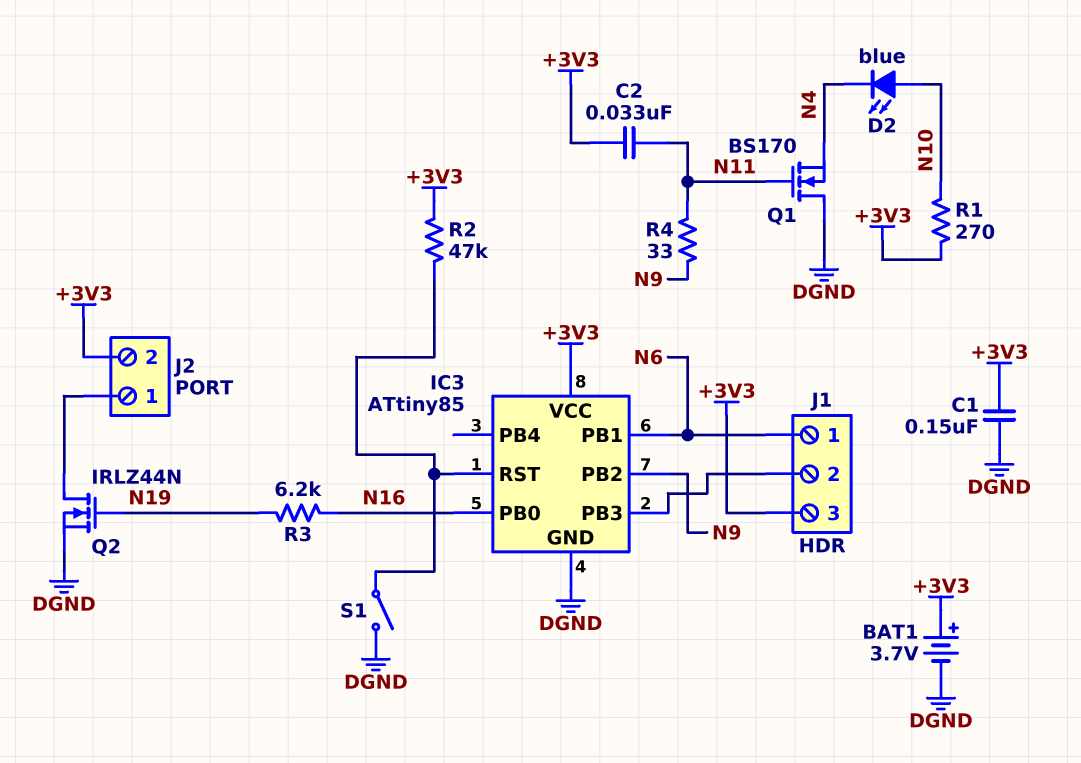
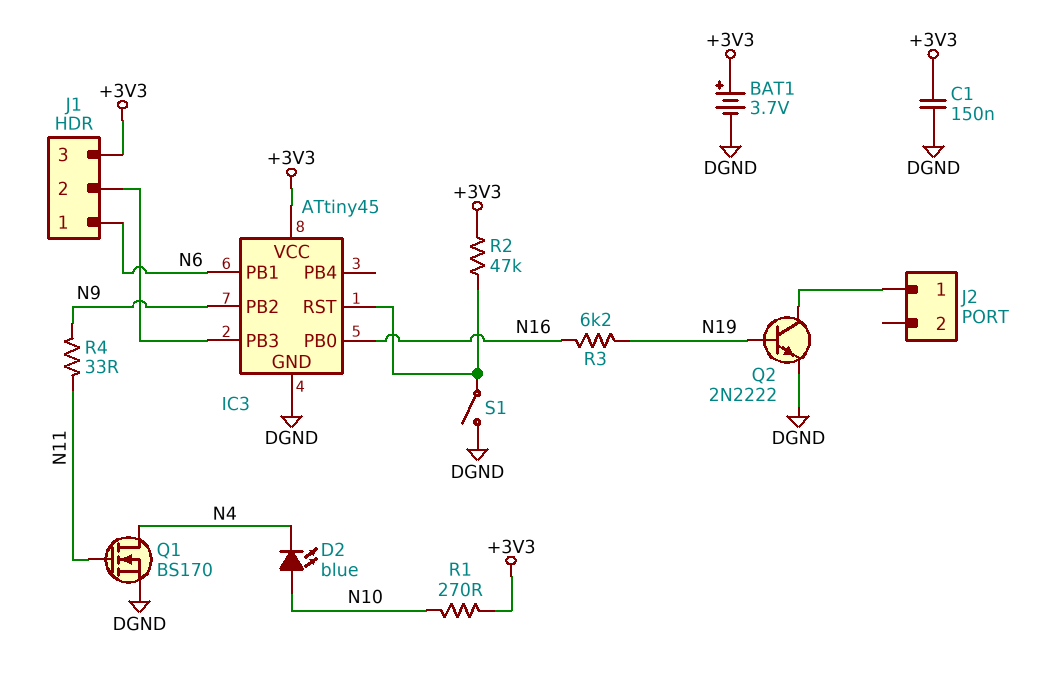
C2: 33nF (+3V3, N11) -> none
IC3: ATtiny85 -> ATtiny45
J2 pin 2: +3V3 -> none
Q1: NMOS BS170 (G N11, D DGND, S N4) -> NMOS BS170 (G N11, D N4, S DGND)
Q2: NMOS IRLZ44N (G N19, D J2/1, S DGND) -> NPN 2N2222 (B N19, C J2/1, E DGND)

